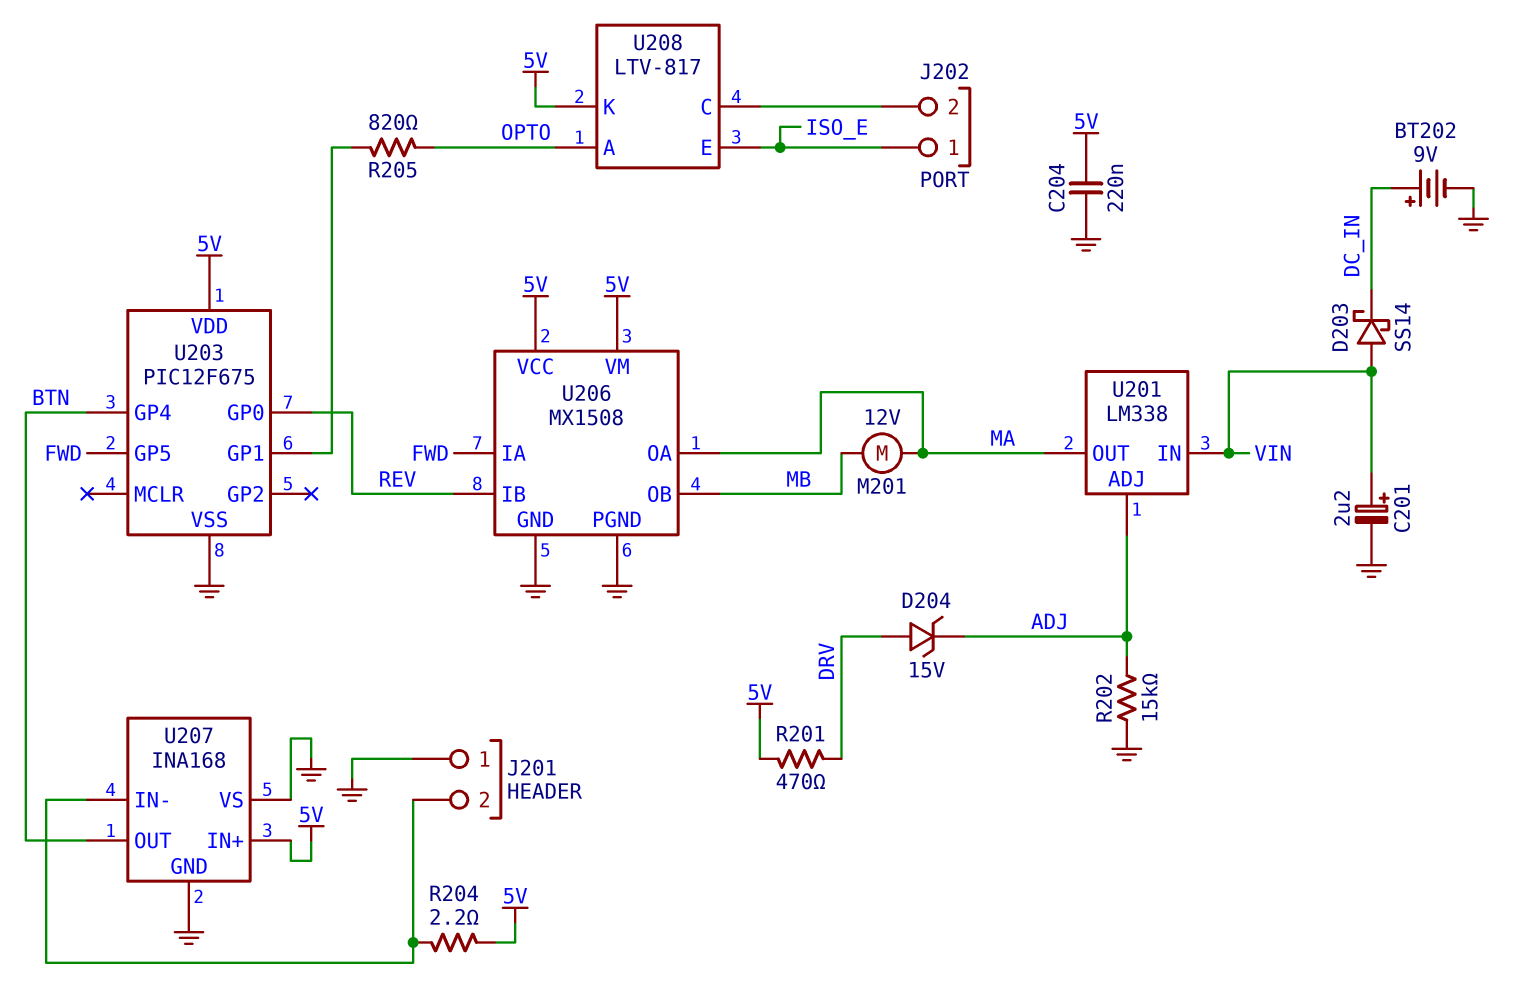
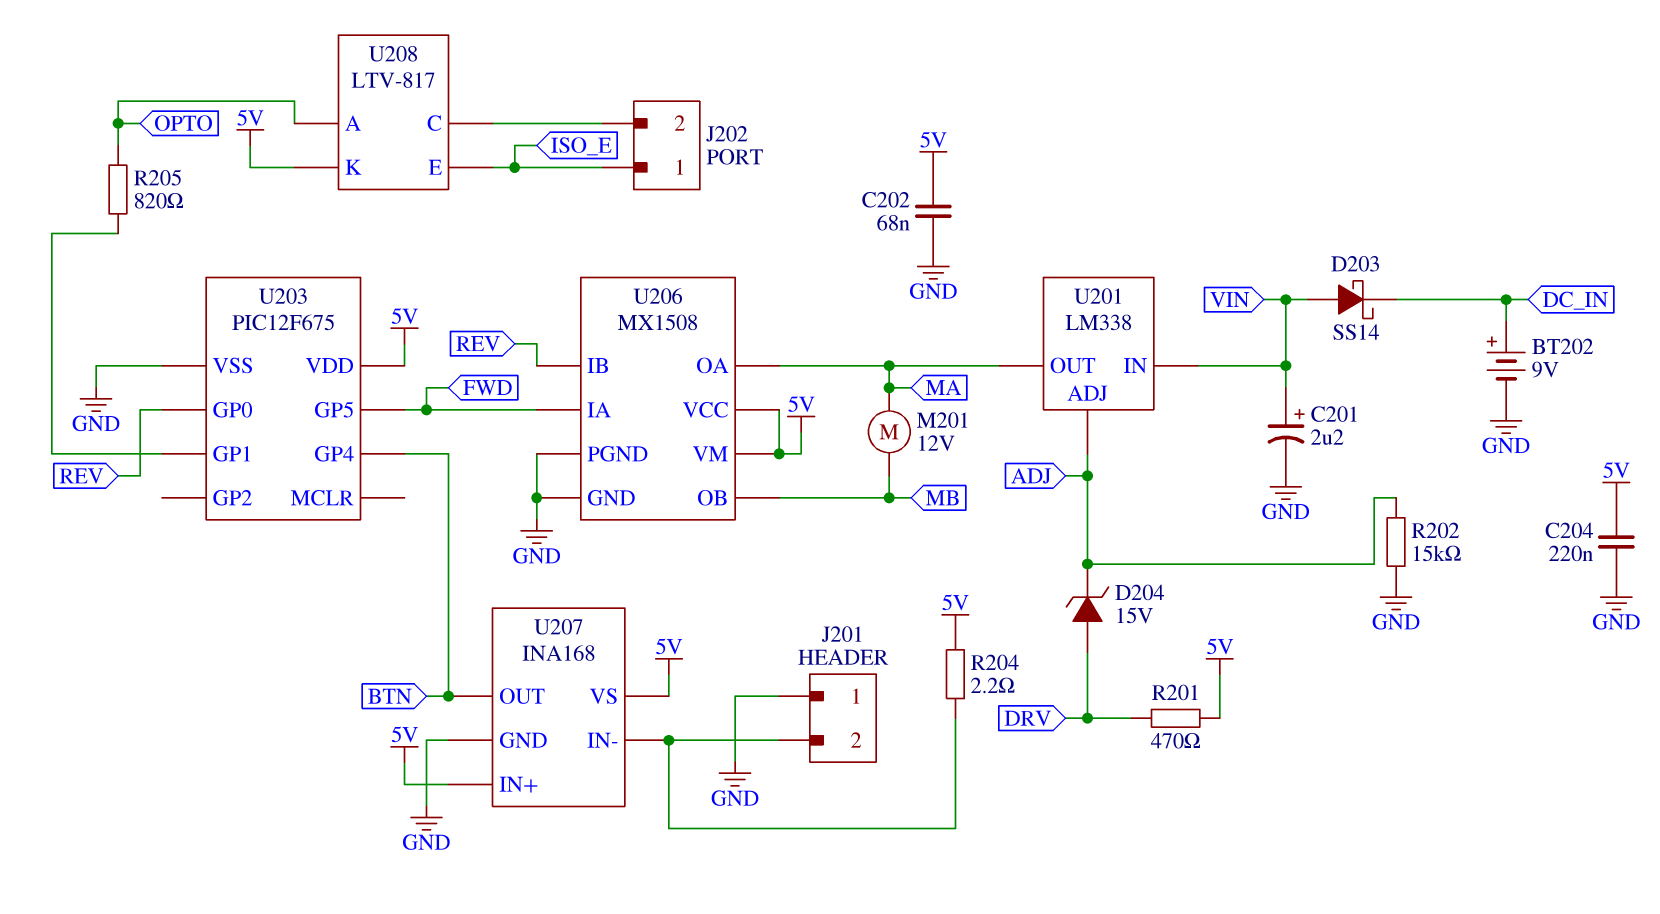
C202: none -> 68nF (5V, GND)
U207 pin VS: GND -> 5V

